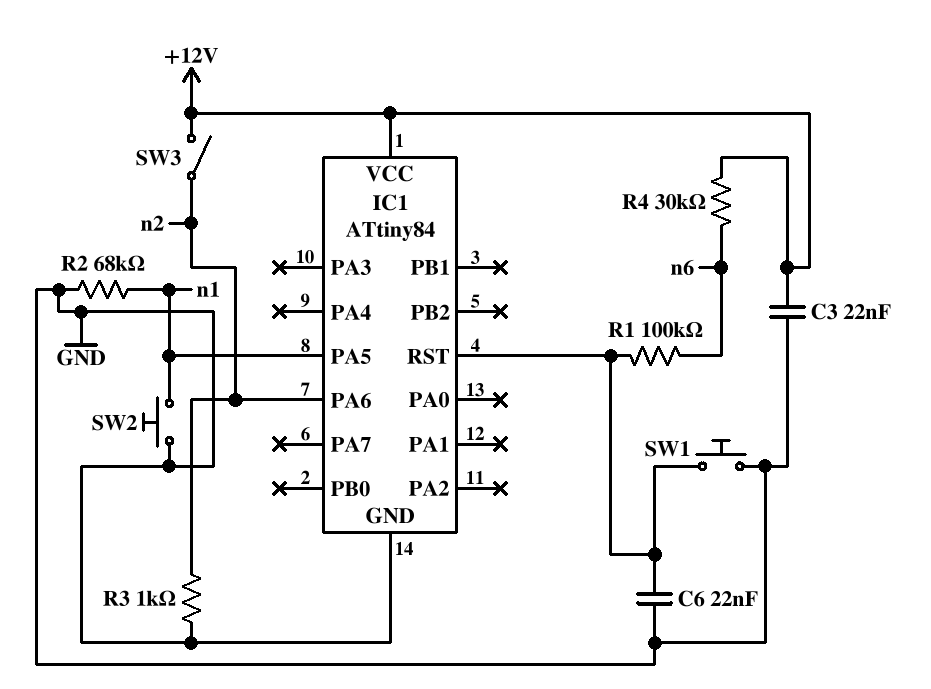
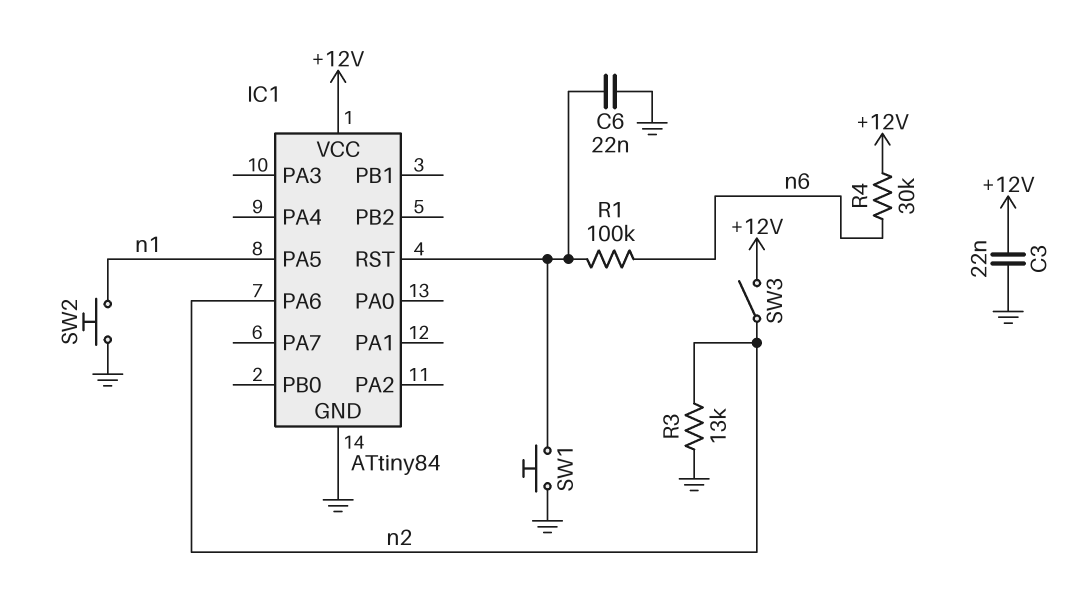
R2: 68k (GND, n1) -> none
R3: 1k (GND, n2) -> 13k (GND, n2)

